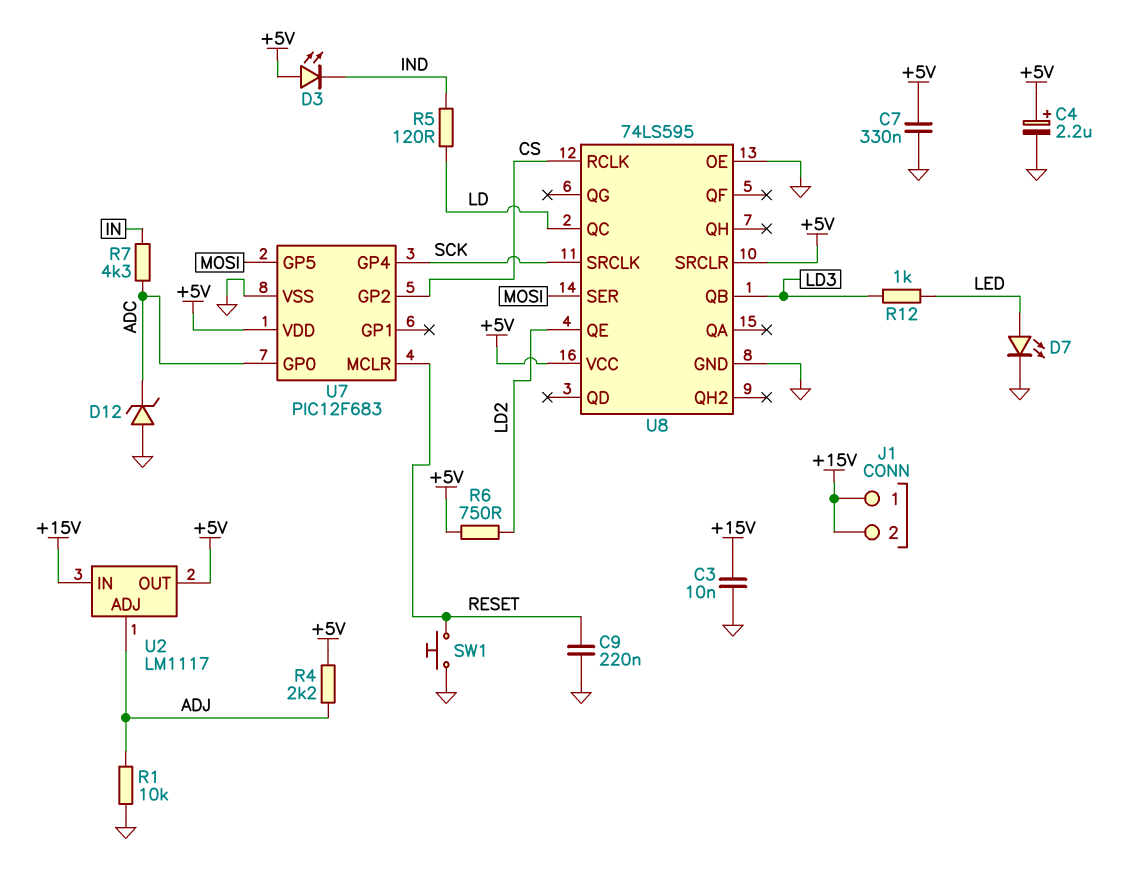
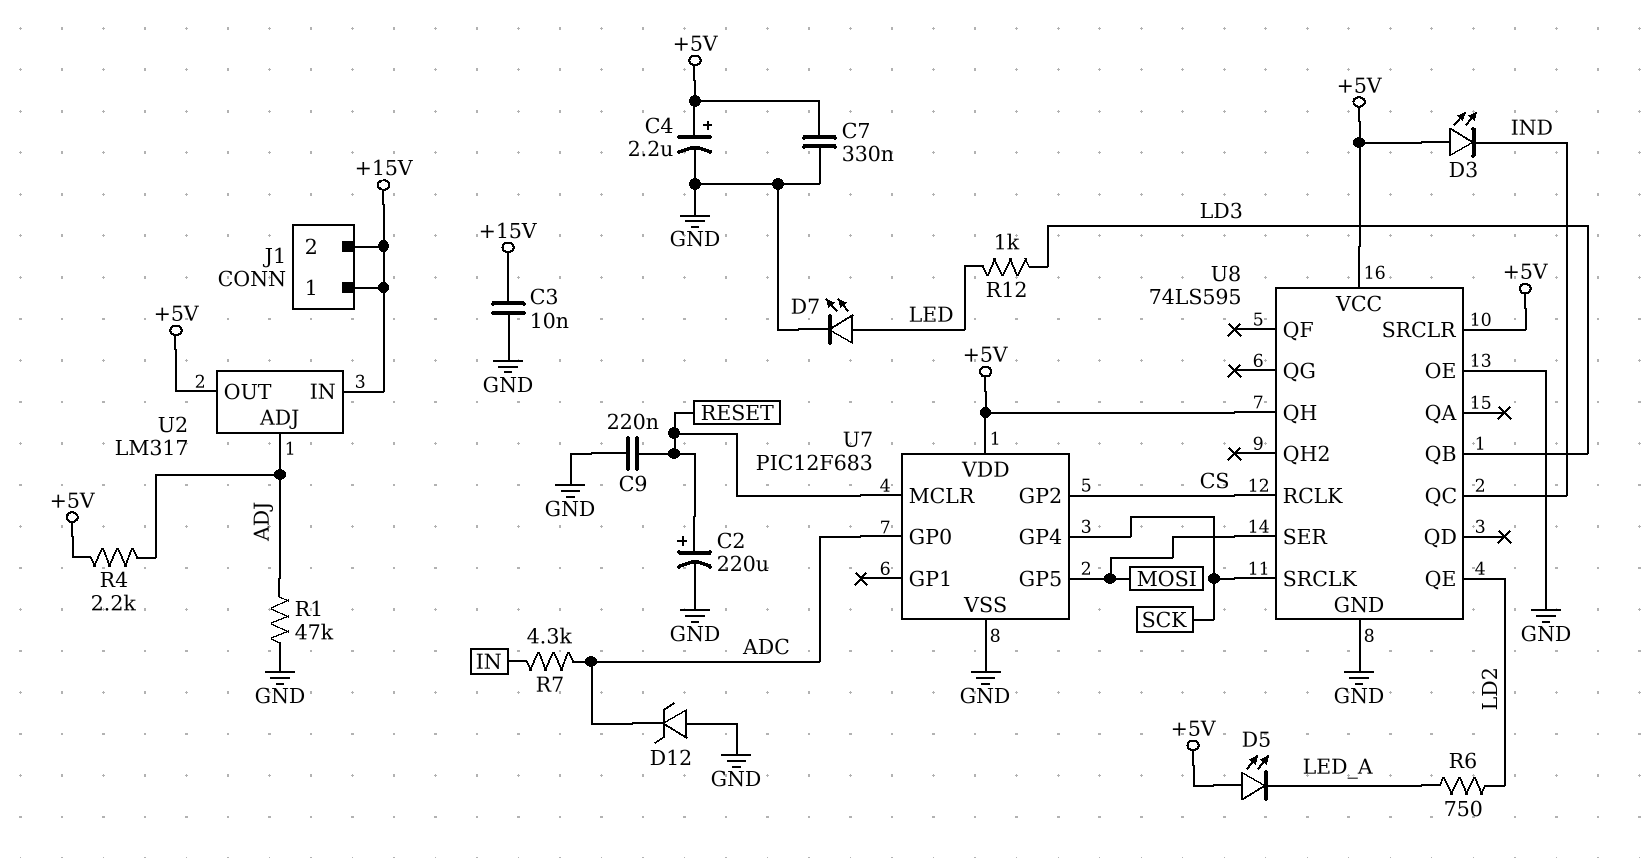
C2: none -> 220uF (plus RESET, minus GND)
D5: none -> LED (A +5V, K LED_A)
R1: 10k (ADJ, GND) -> 47k (ADJ, GND)
R5: 120 (IND, LD) -> none
R6: 750 (+5V, LD2) -> 750 (LD2, LED_A)
SW1: button (GND, RESET) -> none
U2: LM1117 -> LM317
U8 pin QC: LD -> IND
U8 pin QH: none -> +5V

